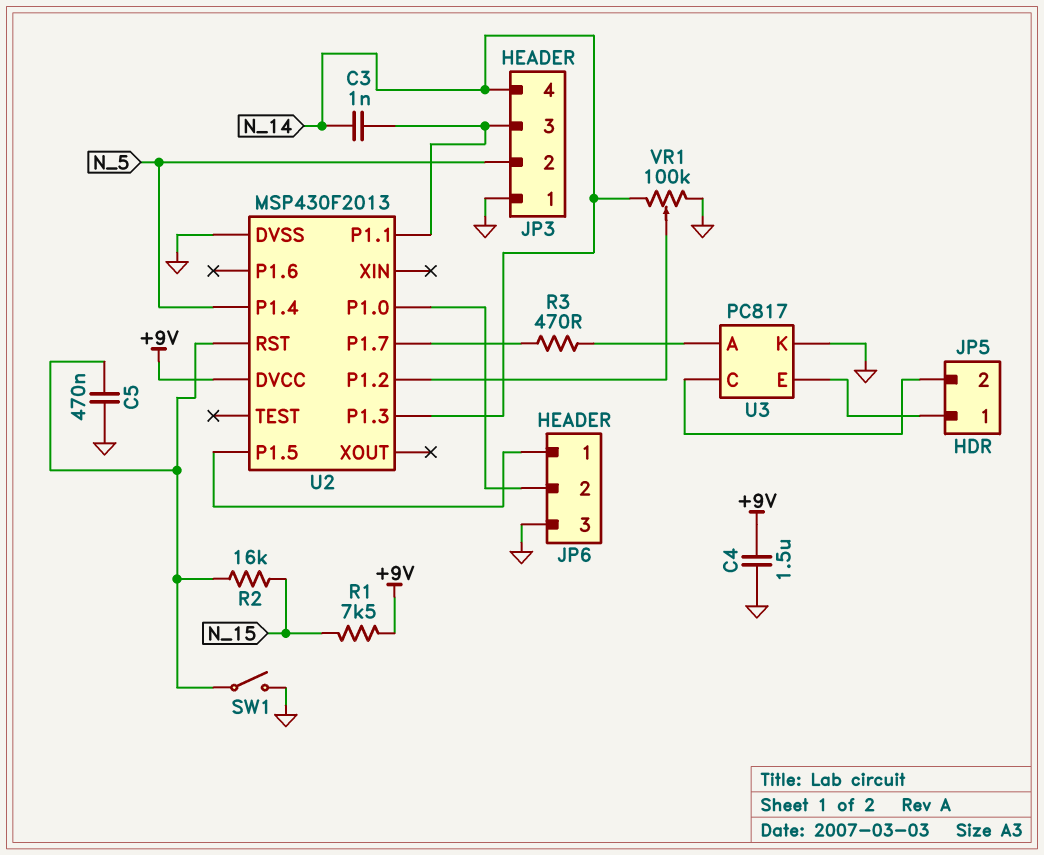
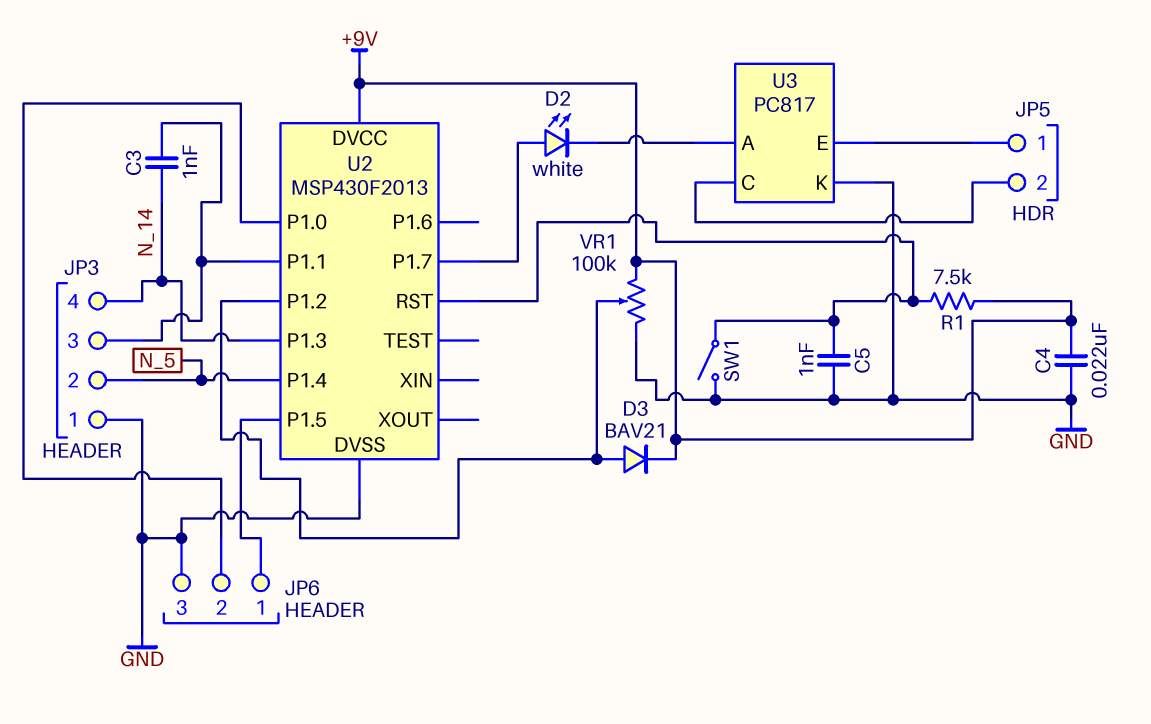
C4: 1.5uF (+9V, GND) -> 22nF (+9V, GND)
C5: 470nF (GND, U2/RST) -> 1nF (GND, U2/RST)
D2: none -> LED white (A U2/P1.7, K U3/A)
D3: none -> diode BAV21 (A U2/P1.2, K +9V)
R1: 7.5k (+9V, N_15) -> 7.5k (+9V, U2/RST)
R2: 16k (N_15, U2/RST) -> none
R3: 470 (U2/P1.7, U3/A) -> none
VR1: 100k (GND, N_14, wiper U2/P1.2) -> 100k (+9V, GND, wiper U2/P1.2)

